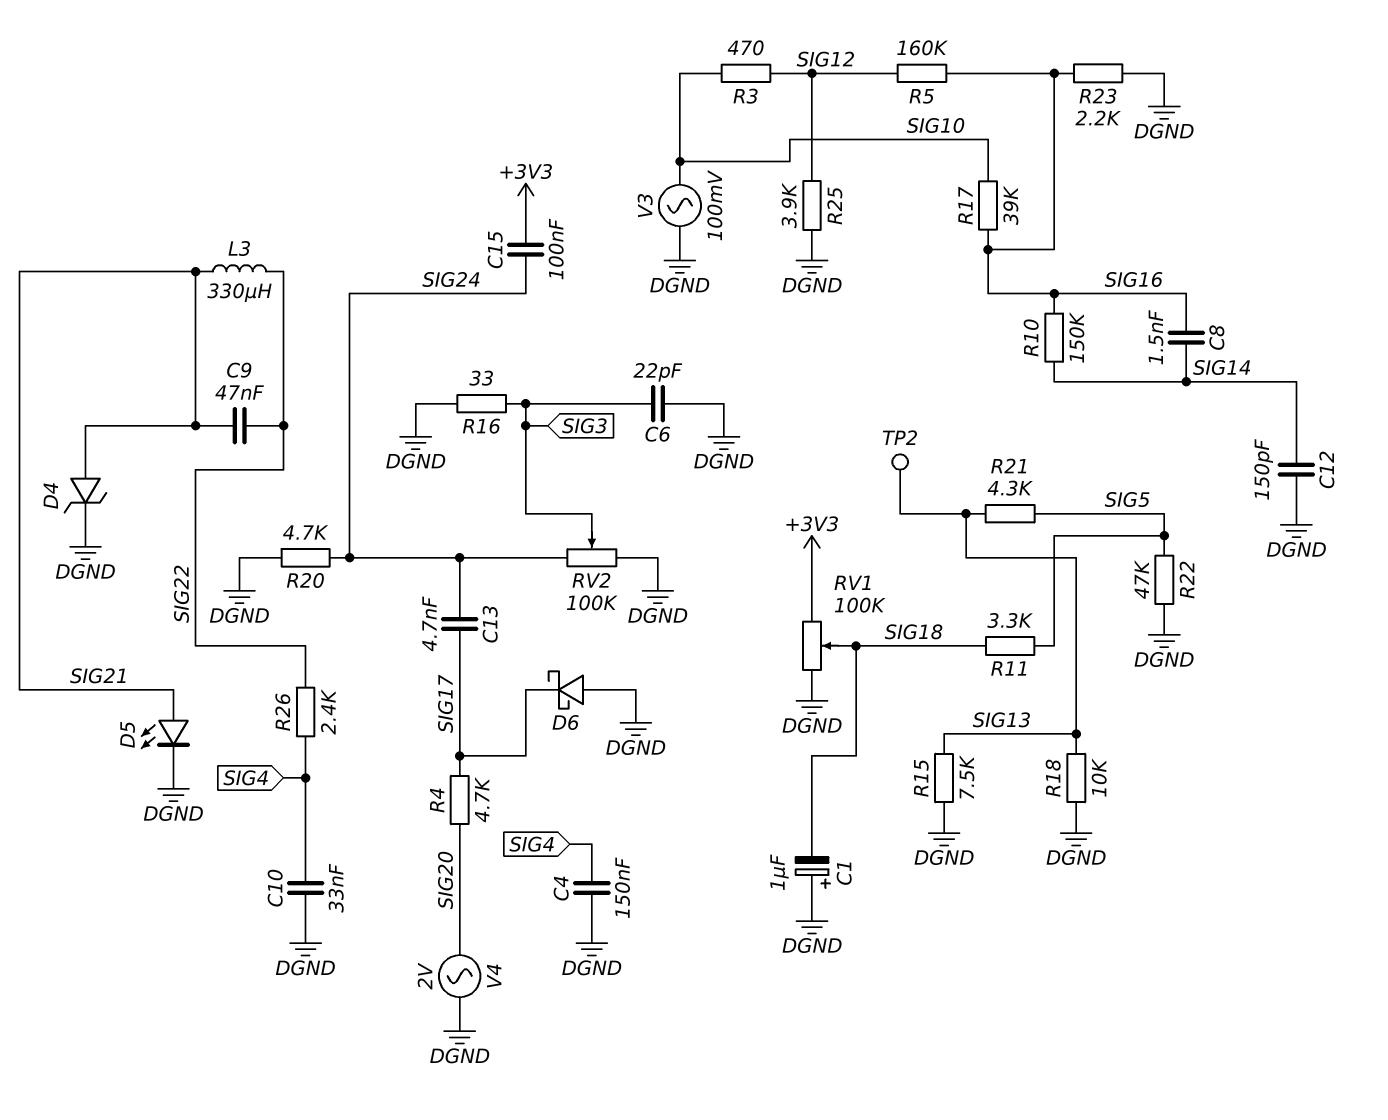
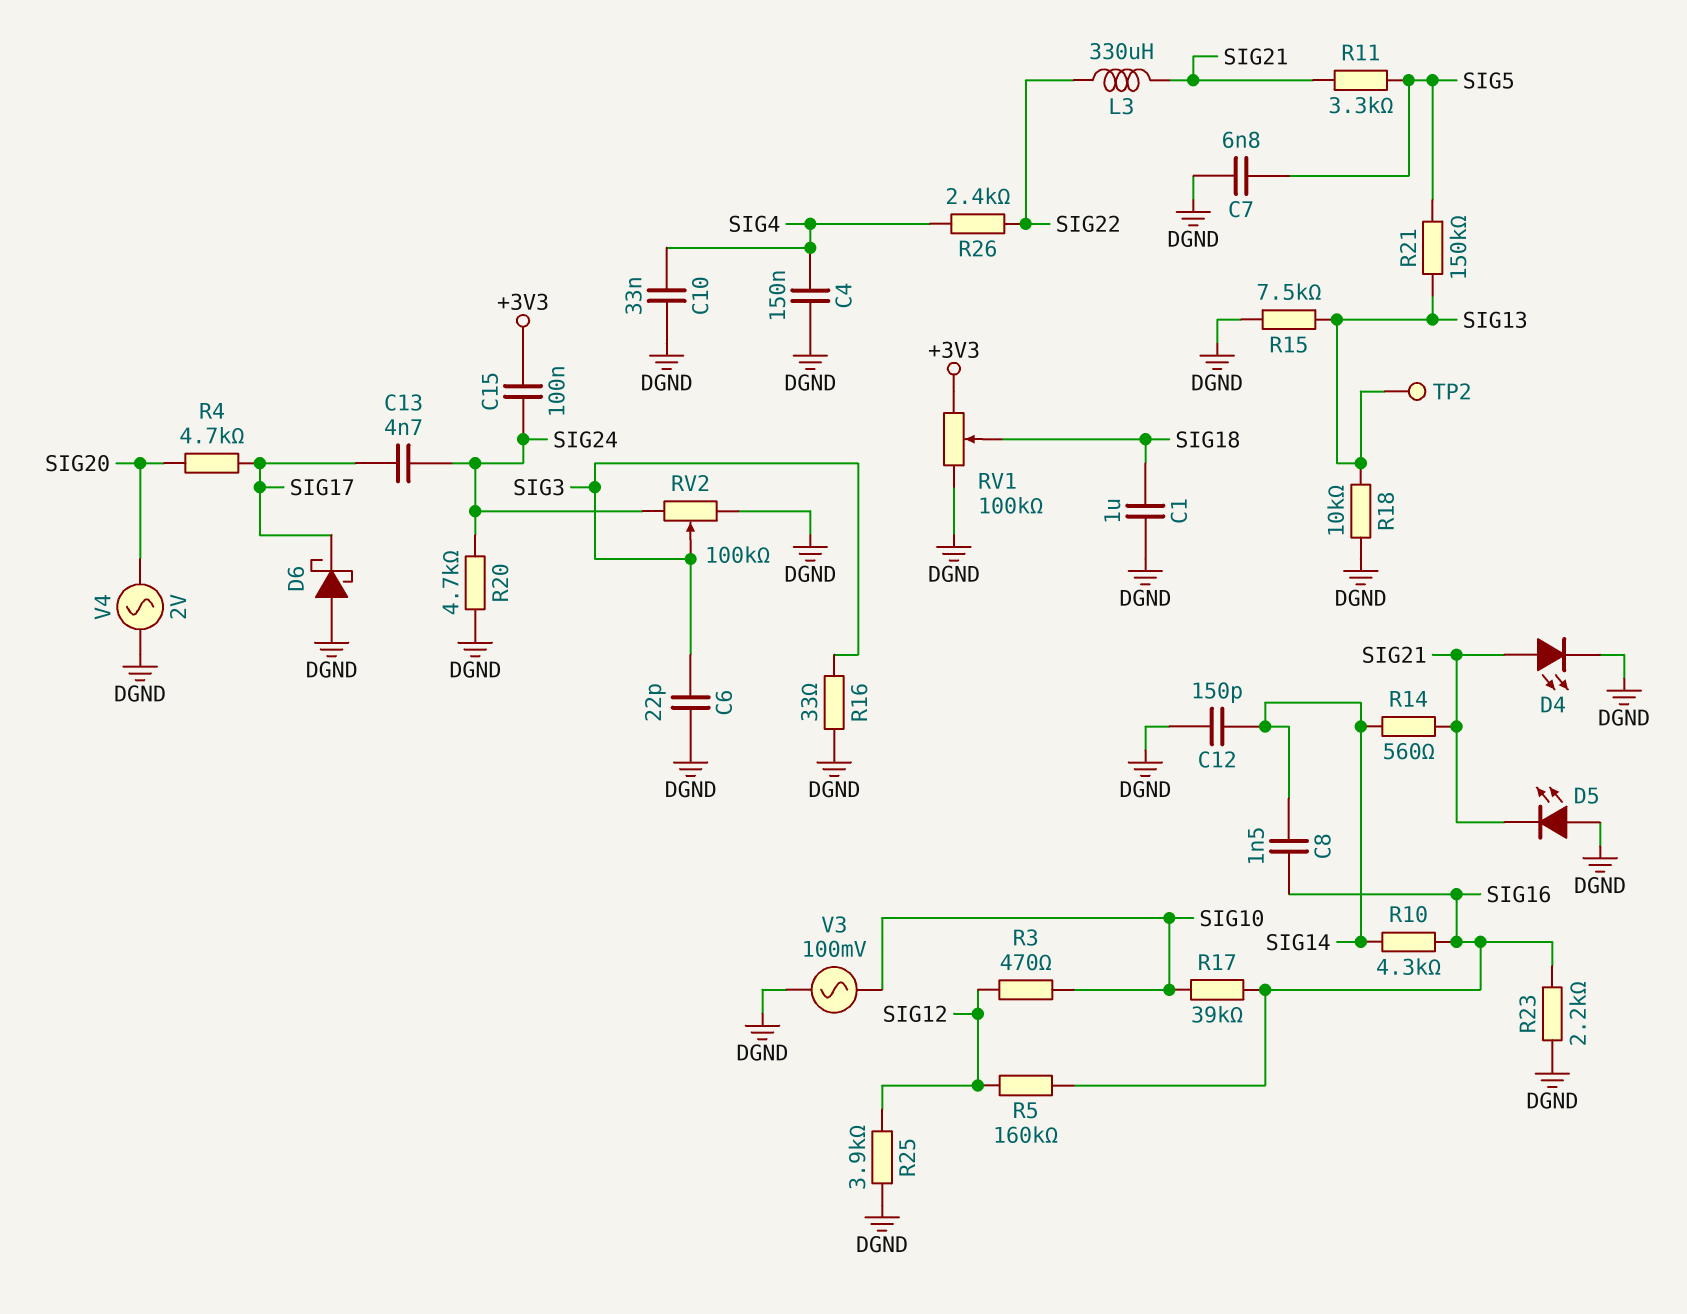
C1: 1uF (plus DGND, minus SIG18) -> 1uF (DGND, SIG18)
C7: none -> 6.8nF (DGND, SIG5)
C9: 47nF (SIG21, SIG22) -> none
D4: zener (A SIG21, K DGND) -> LED (A SIG21, K DGND)
D5: LED (A SIG21, K DGND) -> LED (A DGND, K SIG21)
R10: 150k (SIG14, SIG16) -> 4.3k (SIG14, SIG16)
R11: 3.3k (SIG5, SIG18) -> 3.3k (SIG5, SIG21)
R14: none -> 560 (SIG14, SIG21)
R21: 4.3k (SIG5, SIG13) -> 150k (SIG5, SIG13)
R22: 47k (DGND, SIG5) -> none

